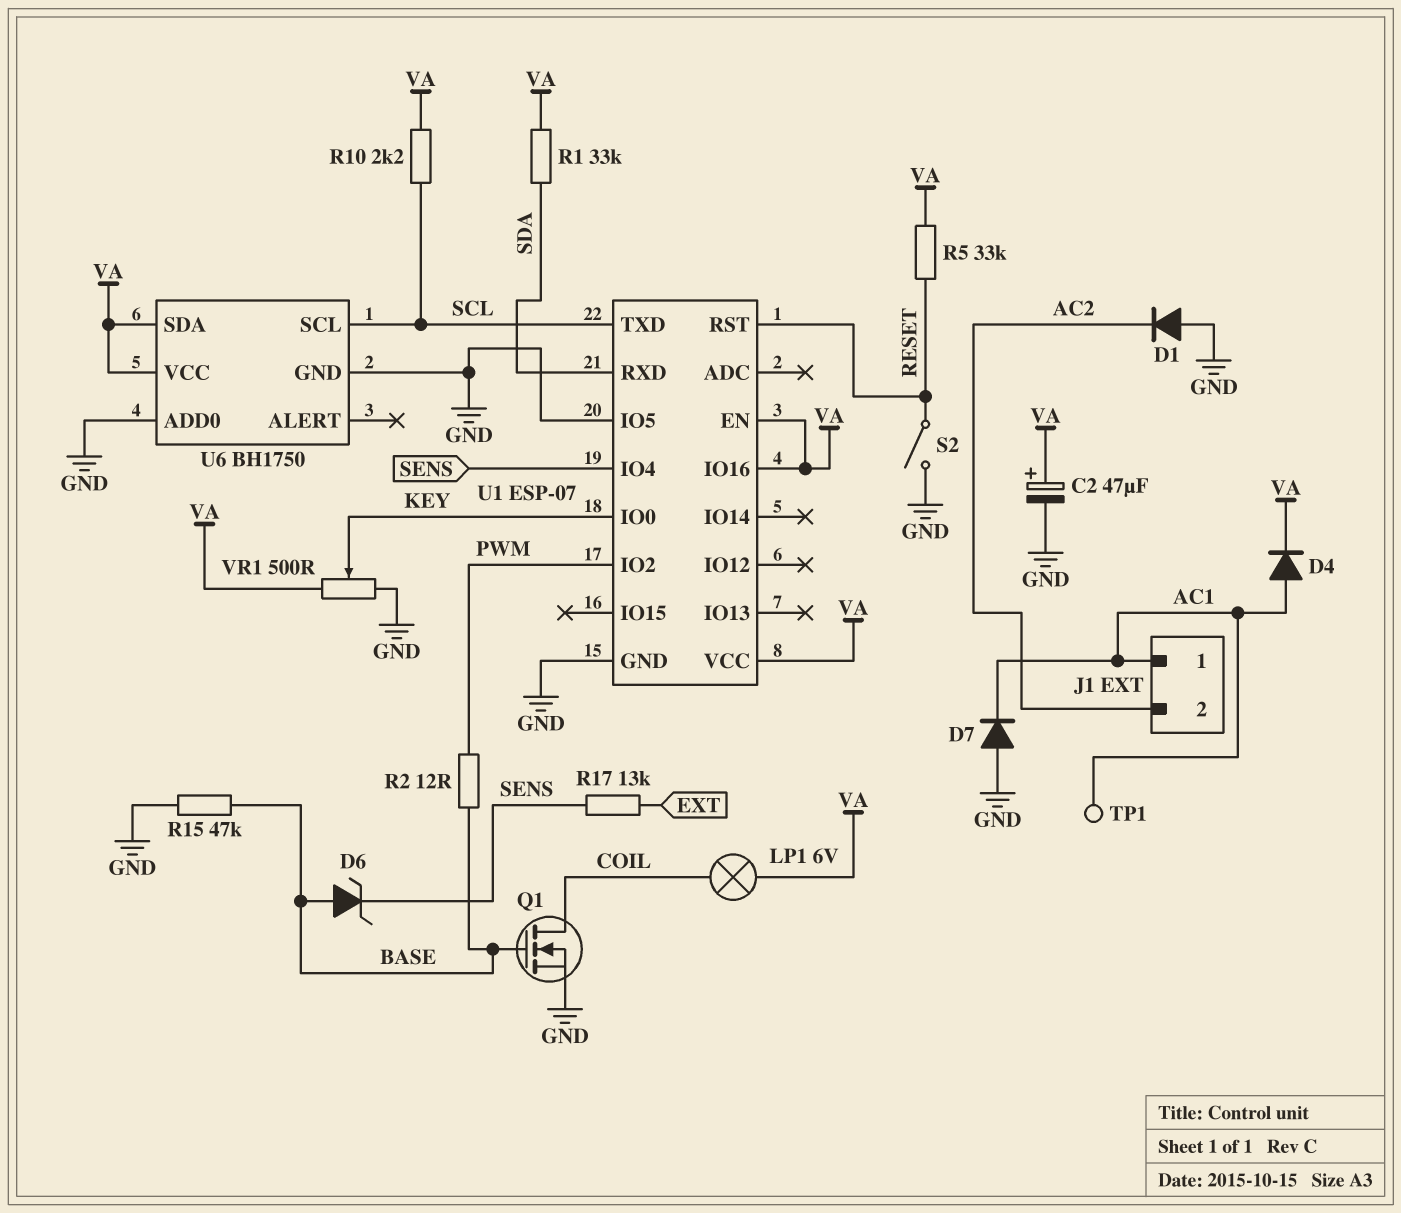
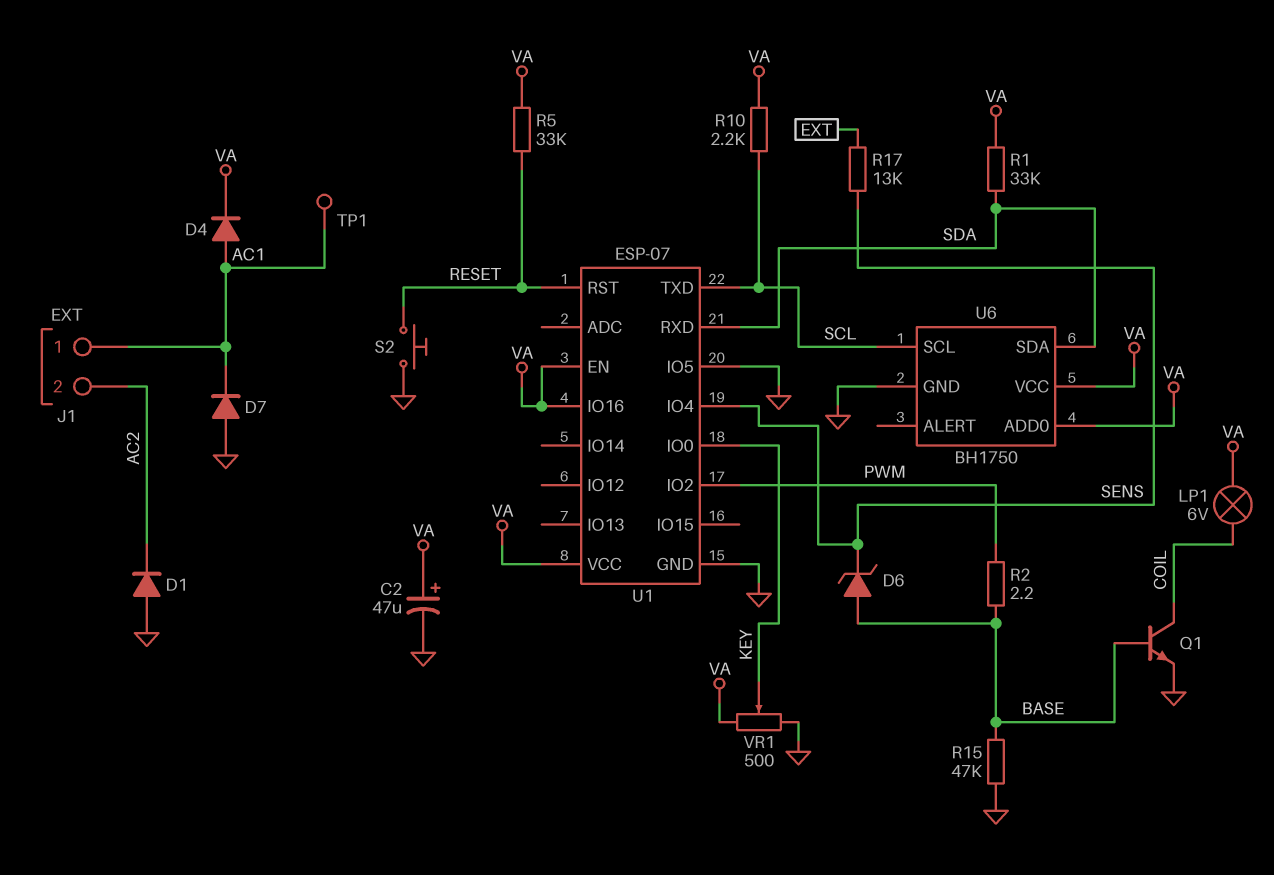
Q1: NMOS (G BASE, D COIL, S GND) -> NPN (B BASE, C COIL, E GND)
R2: 12 (BASE, PWM) -> 2.2 (BASE, PWM)
S2: switch (GND, RESET) -> button (GND, RESET)
U6 pin ADD0: GND -> VA
U6 pin SDA: VA -> SDA

